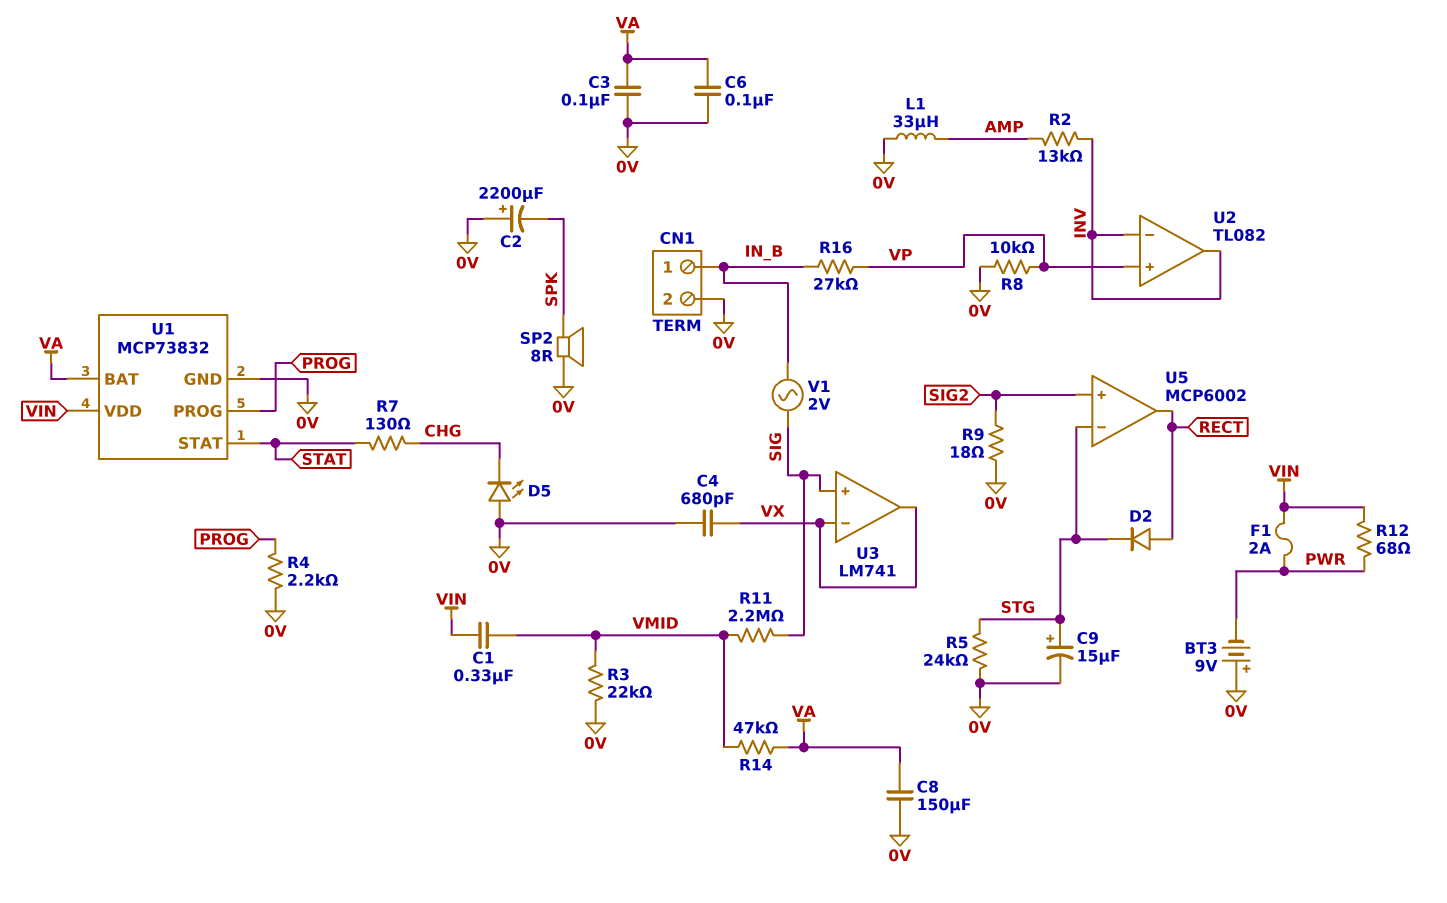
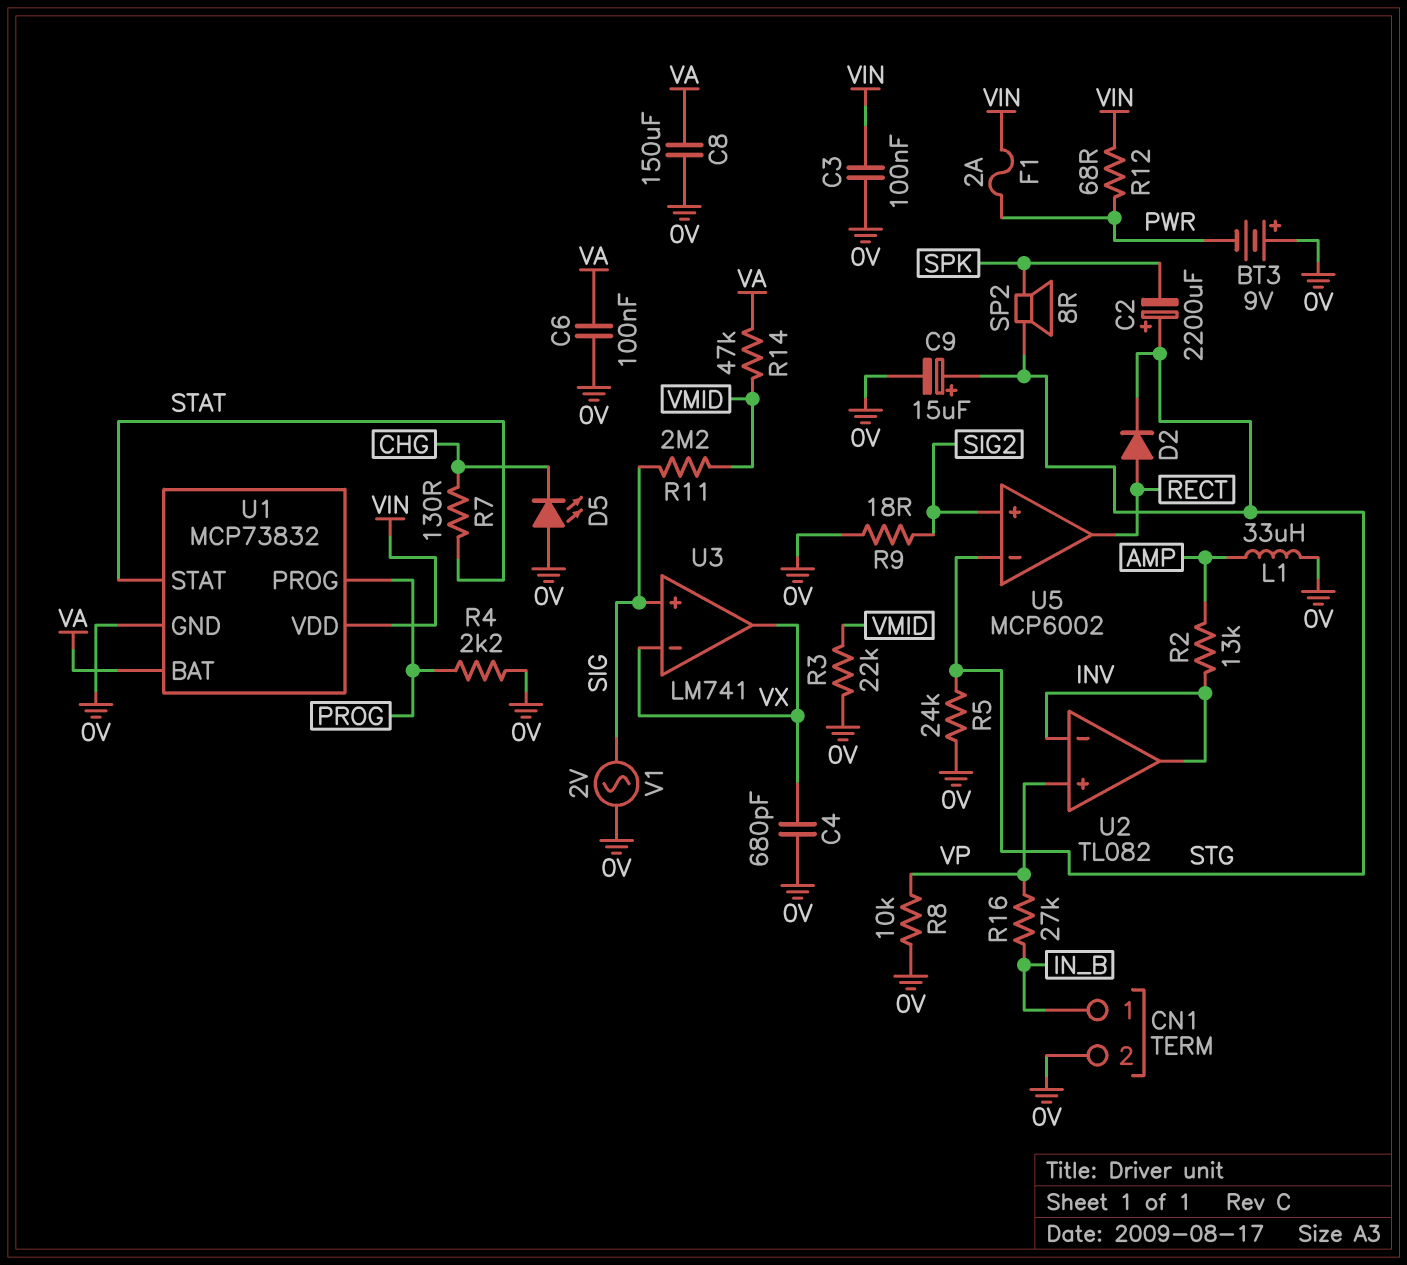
C1: 330nF (VIN, VMID) -> none
C2: 2200uF (plus 0V, minus SPK) -> 2200uF (plus STG, minus SPK)
C3: 100nF (0V, VA) -> 100nF (0V, VIN)
SP2: speaker 8R (0V, SPK) -> speaker 8R (SPK, STG)
V1: AC 2V (IN_B, SIG) -> AC 2V (0V, SIG)

